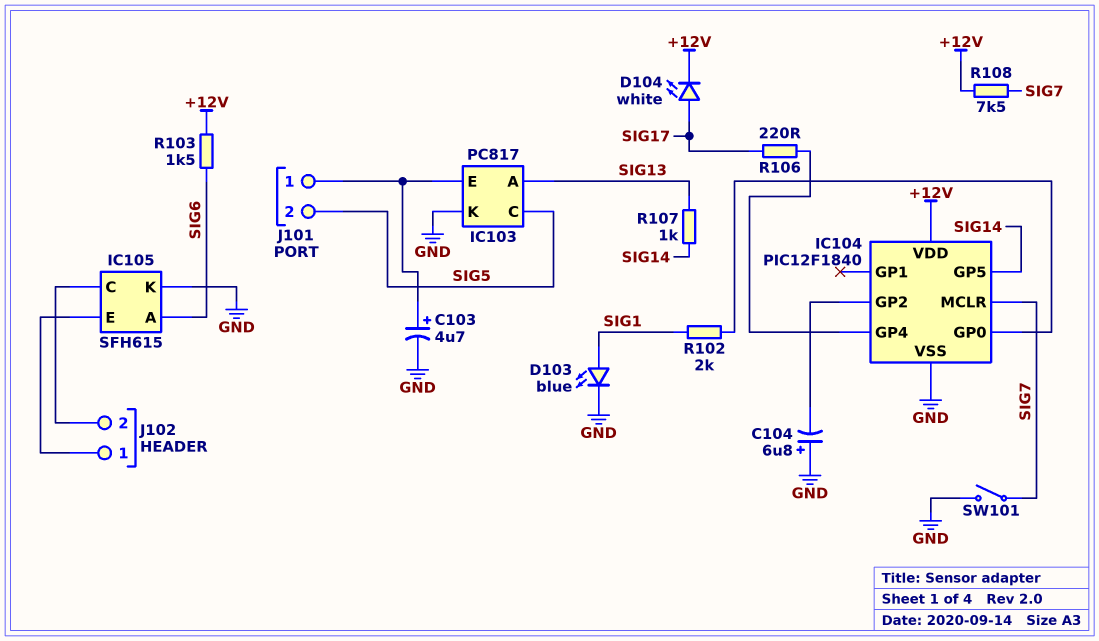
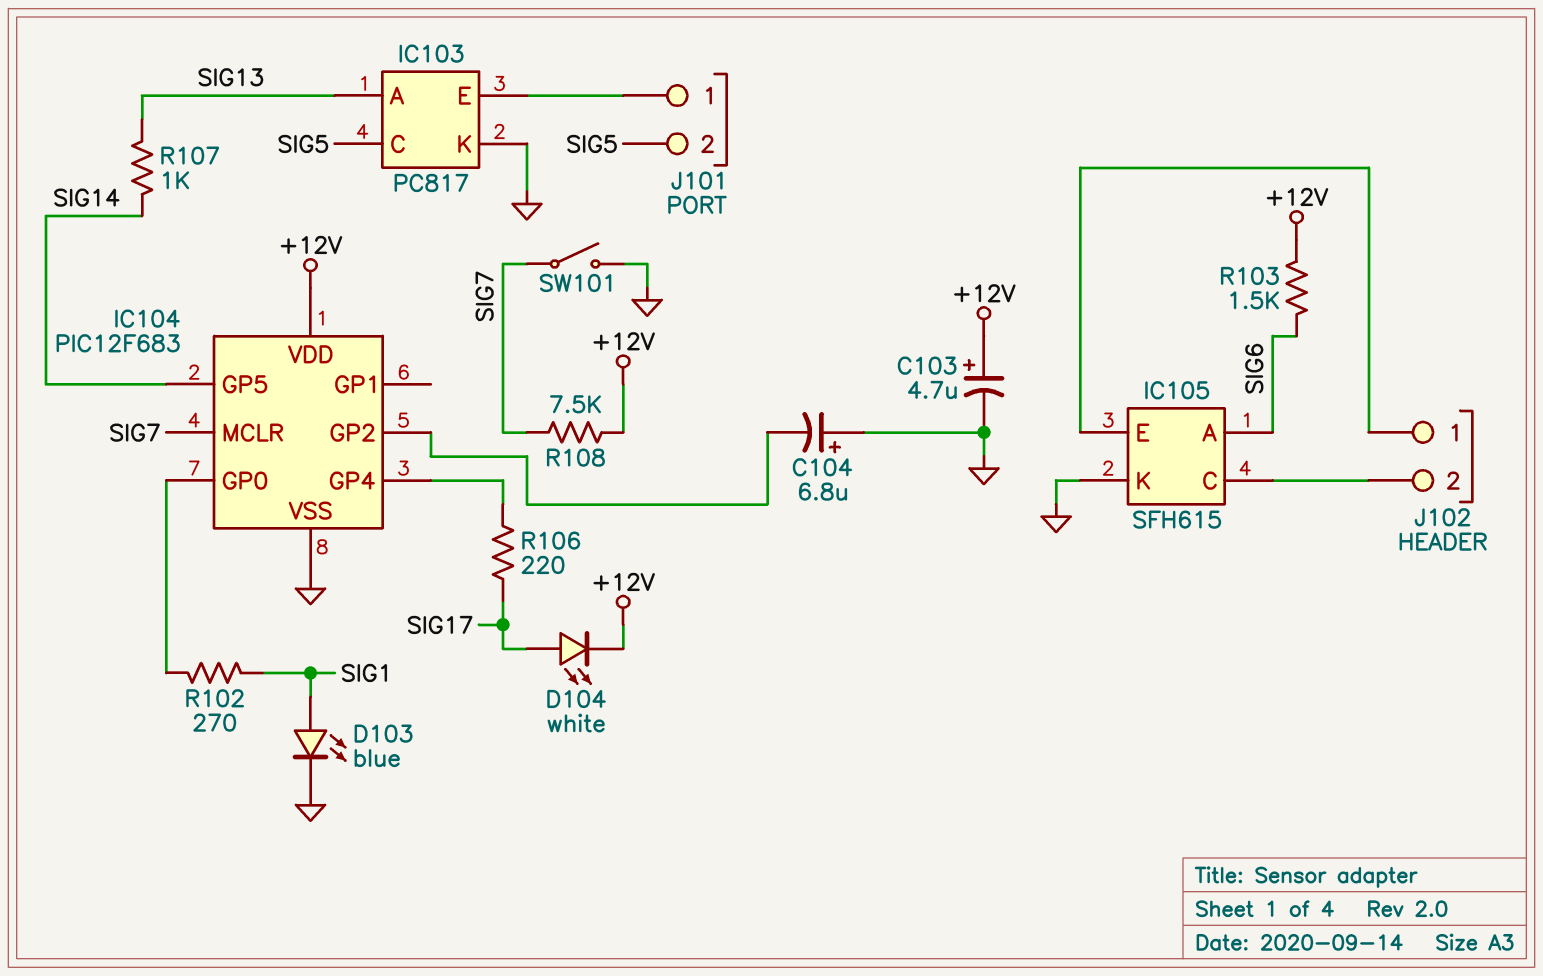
C103: 4.7uF (plus IC103/E, minus GND) -> 4.7uF (plus +12V, minus GND)
IC104: PIC12F1840 -> PIC12F683
R102: 2k (IC104/GP0, SIG1) -> 270 (IC104/GP0, SIG1)

